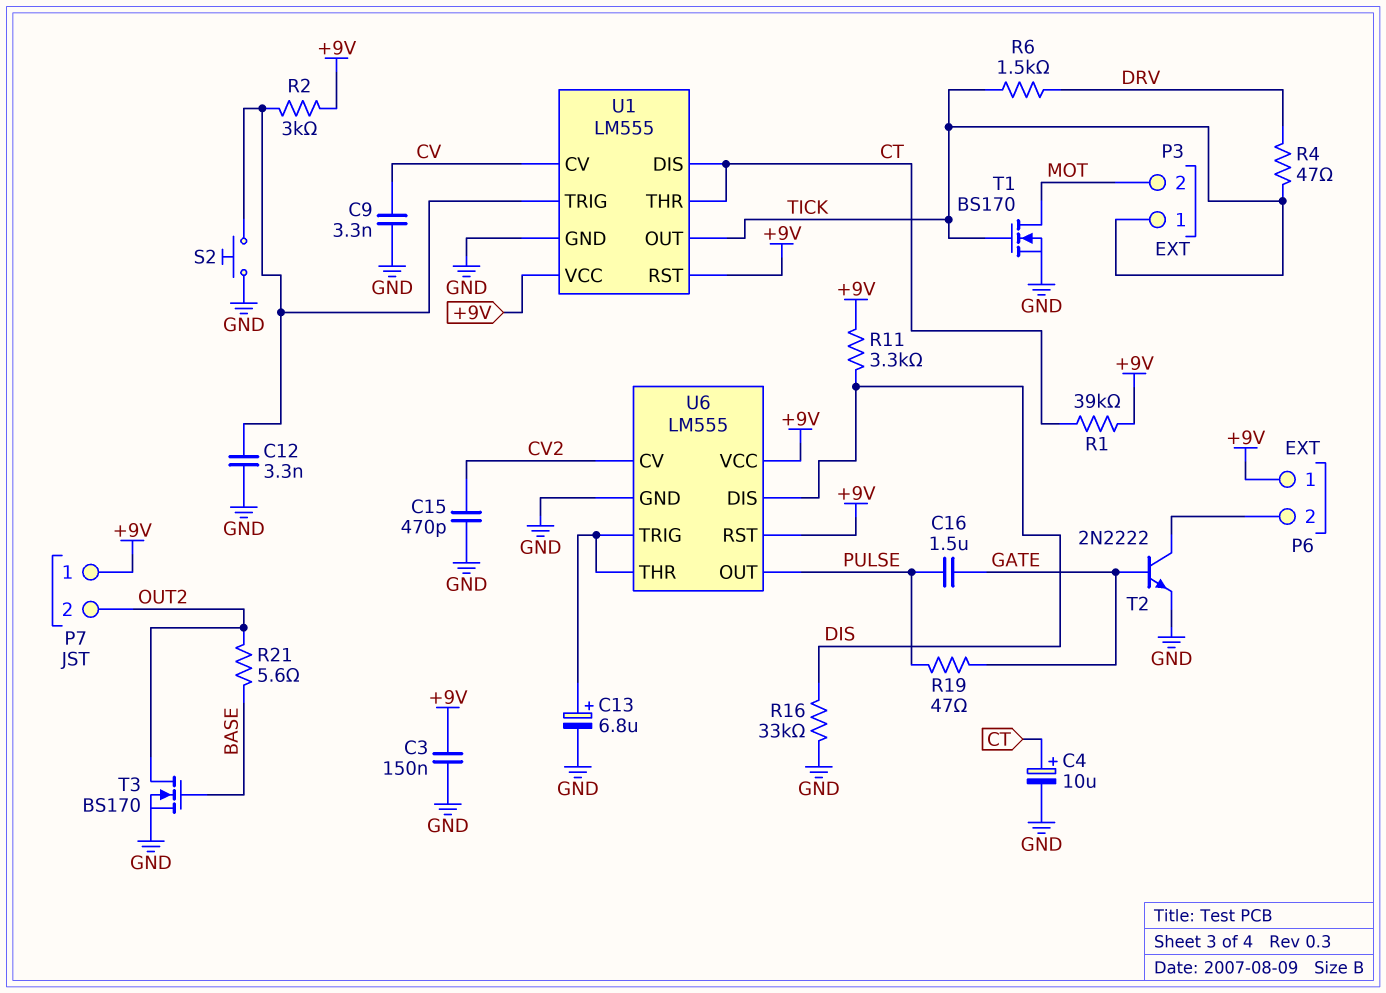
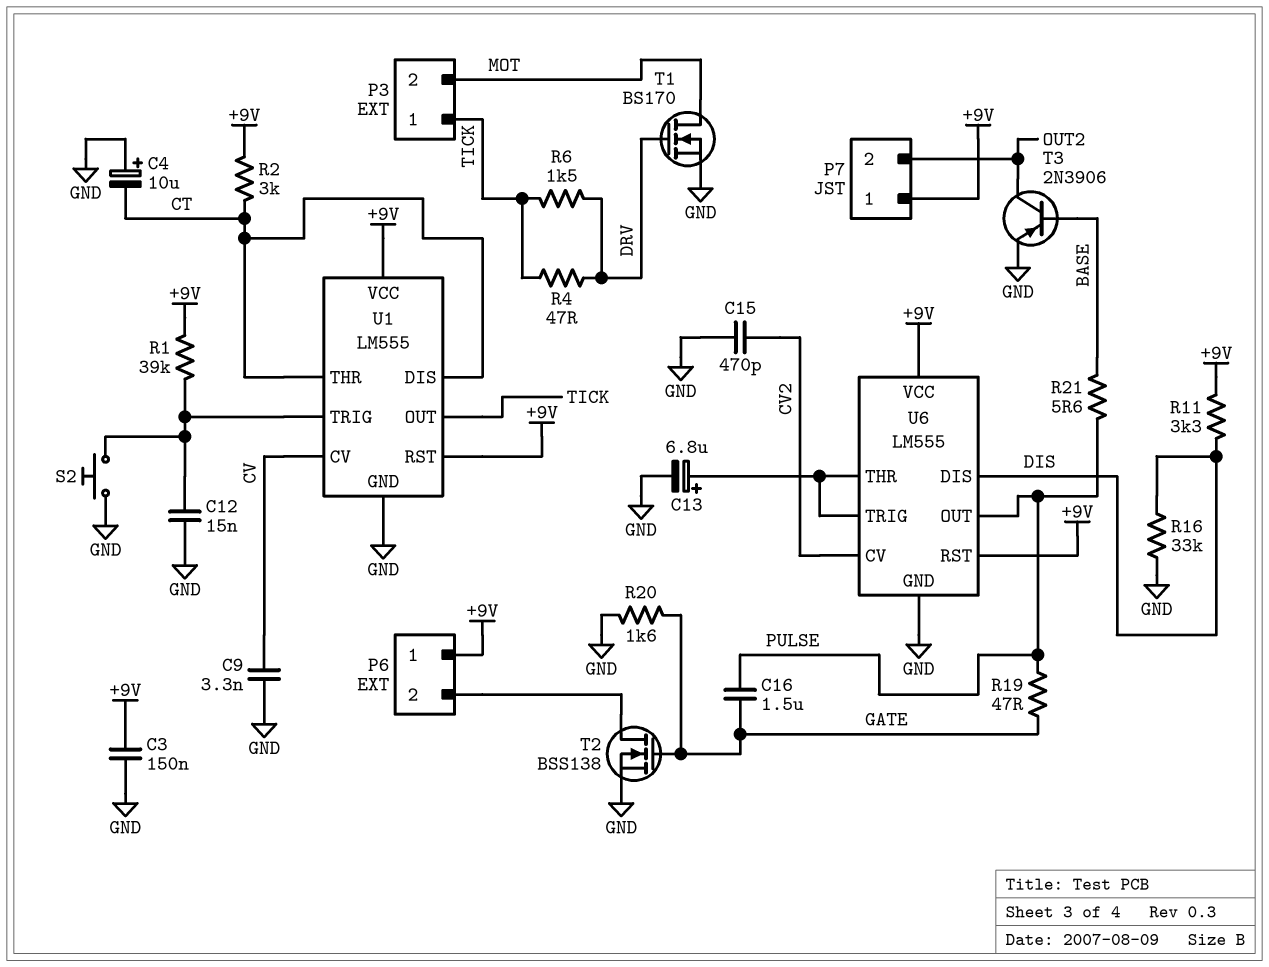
C4: 10uF (plus CT, minus GND) -> 10uF (plus GND, minus CT)
C12: 3.3nF (GND, U1/TRIG) -> 15nF (GND, U1/TRIG)
R1: 39k (+9V, CT) -> 39k (+9V, U1/TRIG)
R2: 3k (+9V, U1/TRIG) -> 3k (+9V, CT)
R20: none -> 1.6k (GATE, GND)
R21: 5.6 (BASE, OUT2) -> 5.6 (BASE, PULSE)
T1: NMOS BS170 (G TICK, D MOT, S GND) -> NMOS BS170 (G DRV, D MOT, S GND)
T2: NPN 2N2222 (B GATE, C P6/2, E GND) -> NMOS BSS138 (G GATE, D P6/2, S GND)
T3: NMOS BS170 (G BASE, D OUT2, S GND) -> PNP 2N3906 (B BASE, C OUT2, E GND)

